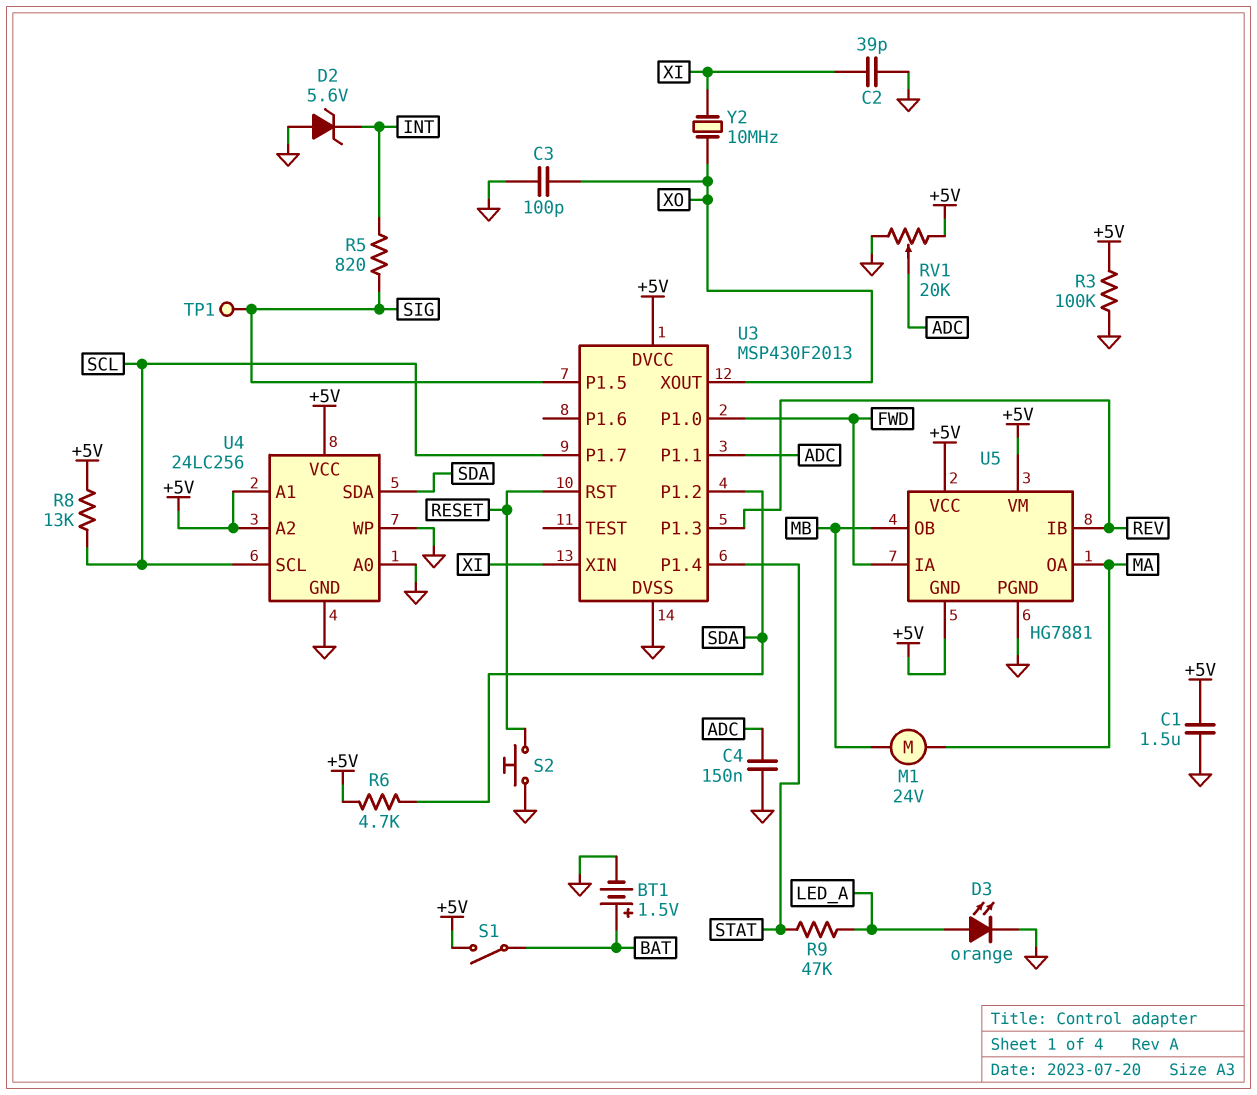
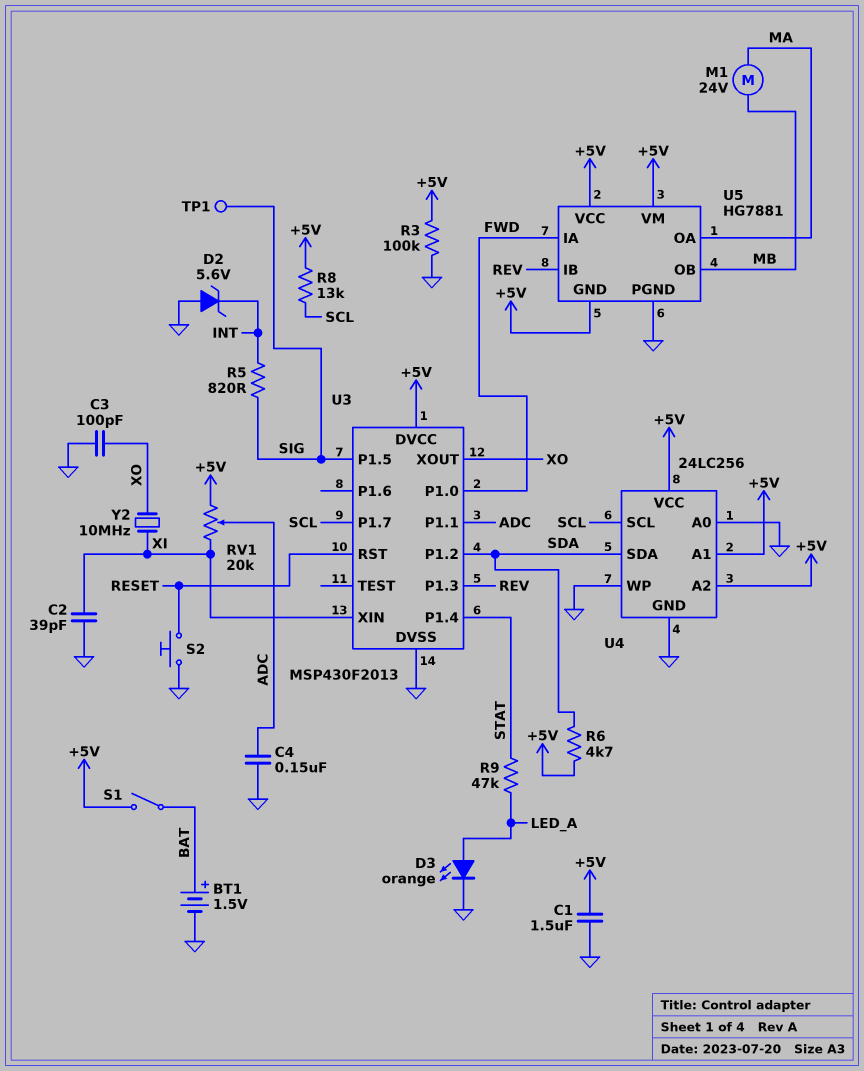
RV1: 20k (+5V, GND, wiper ADC) -> 20k (+5V, XI, wiper ADC)

